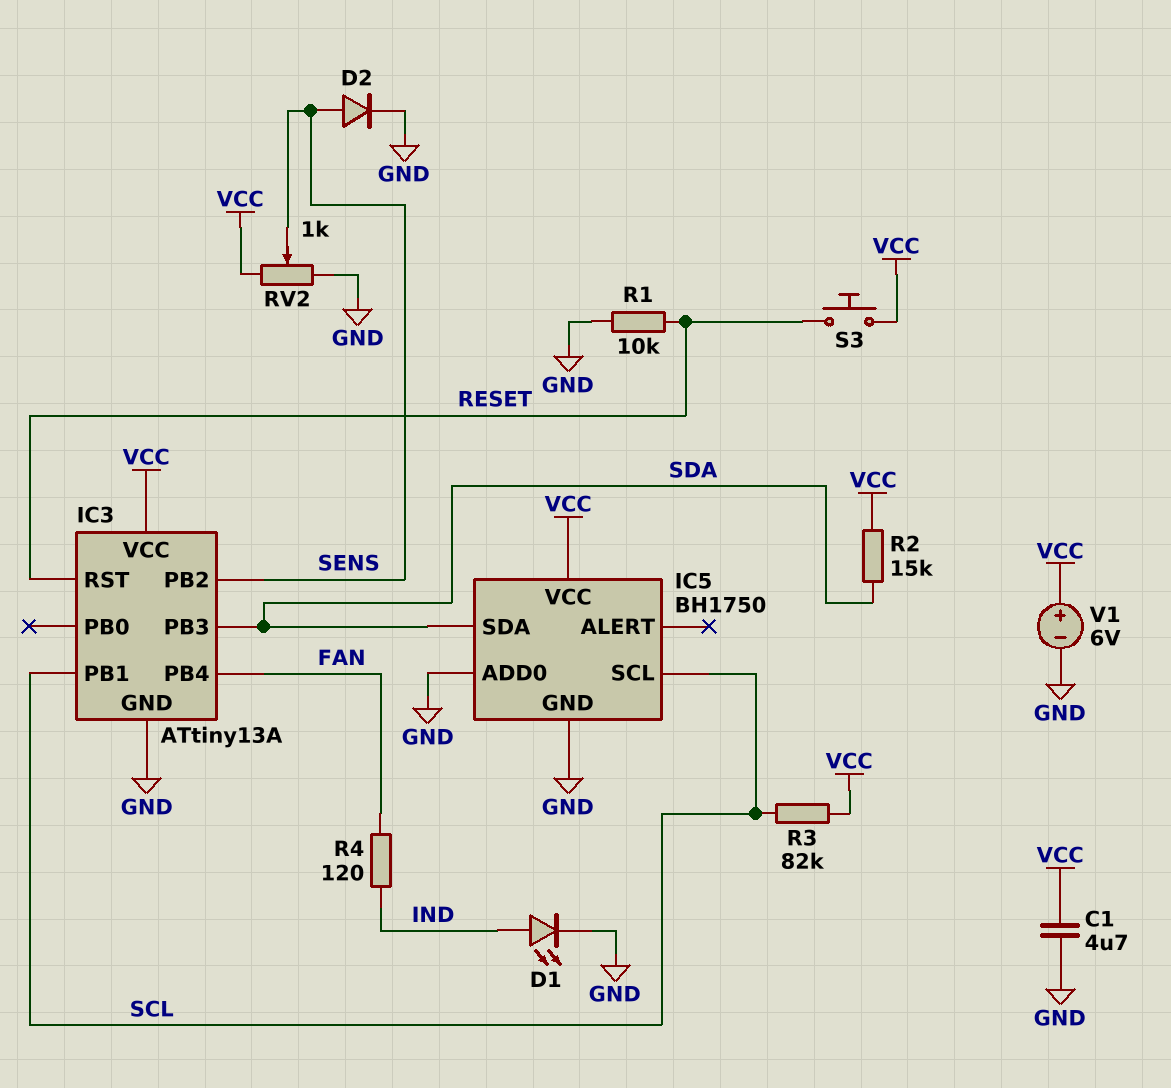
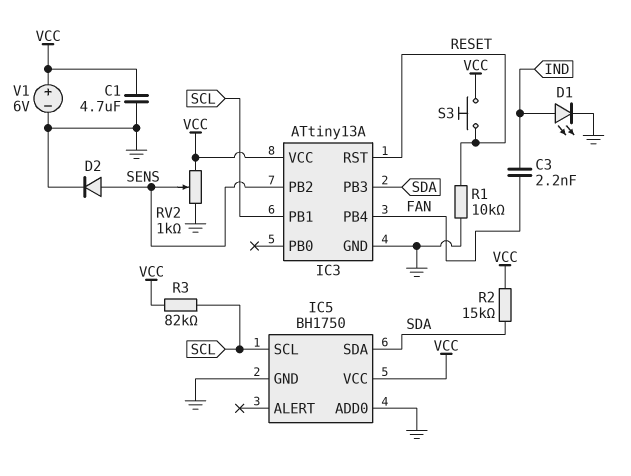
C3: none -> 2.2nF (FAN, IND)
R4: 120 (FAN, IND) -> none

